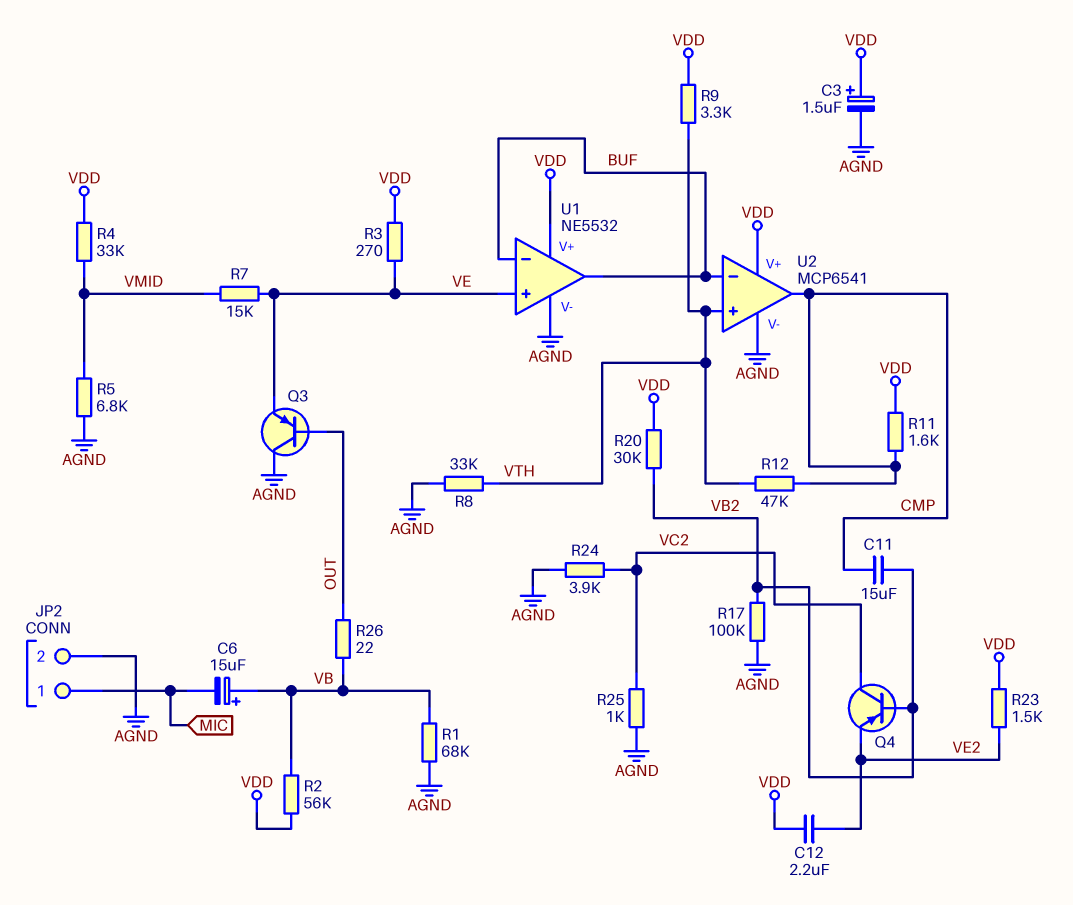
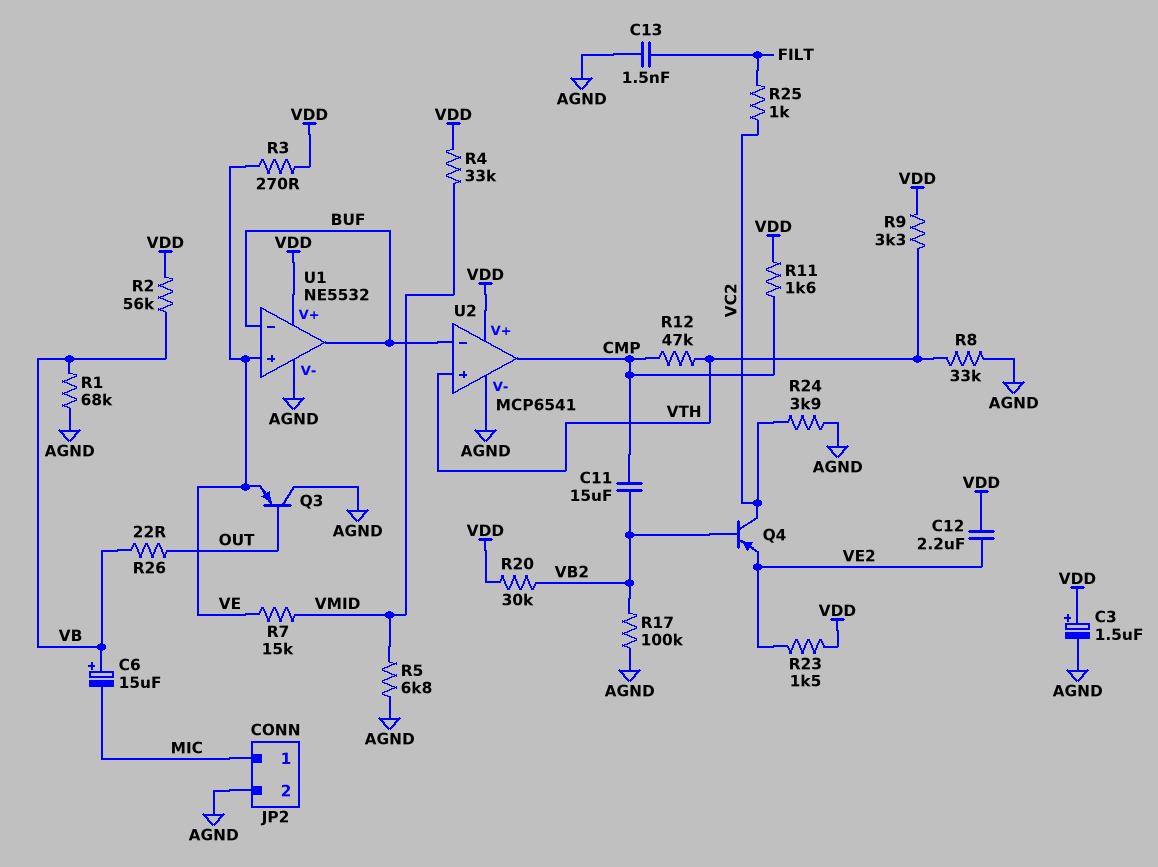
C13: none -> 1.5nF (AGND, FILT)
R25: 1k (AGND, VC2) -> 1k (FILT, VC2)

